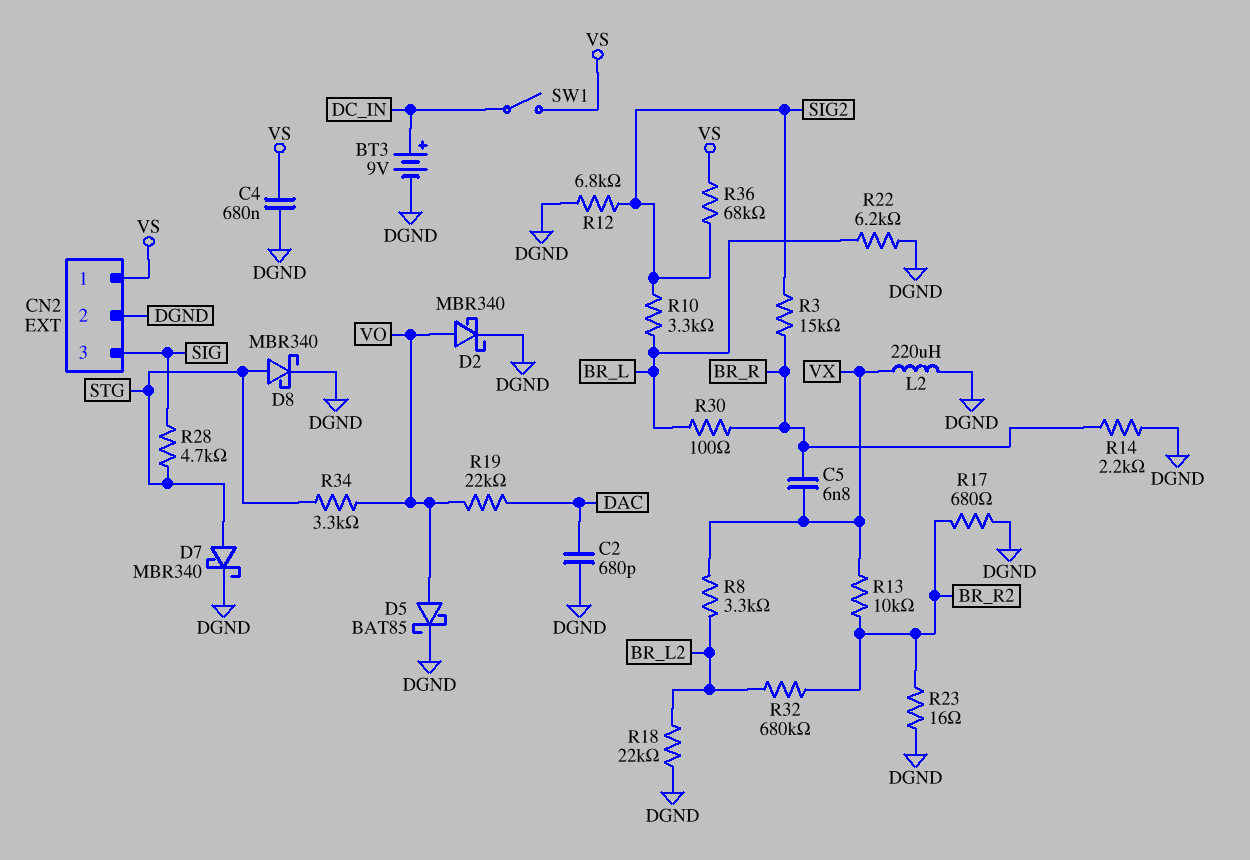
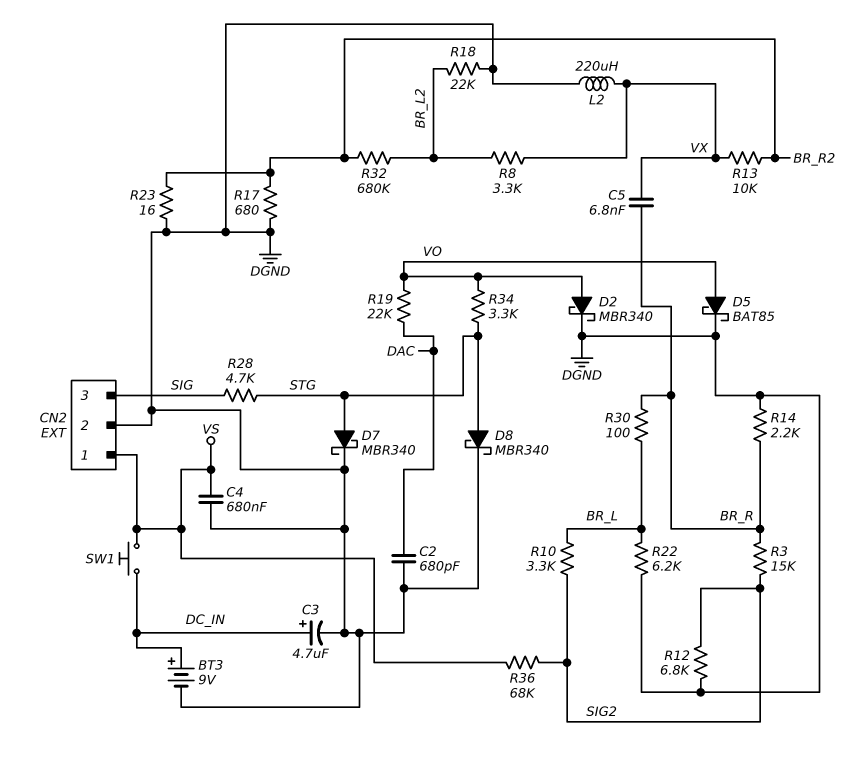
C3: none -> 4.7uF (plus DC_IN, minus DGND)
SW1: switch (DC_IN, VS) -> button (DC_IN, VS)

